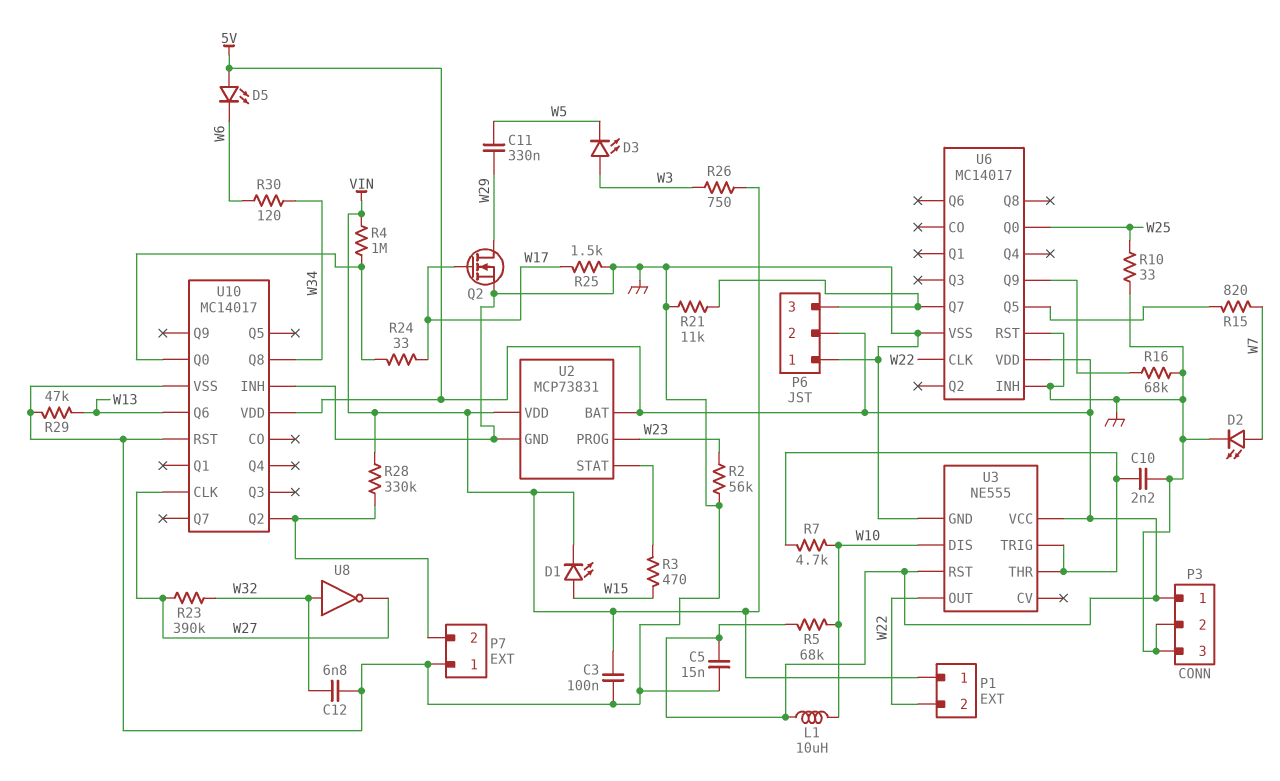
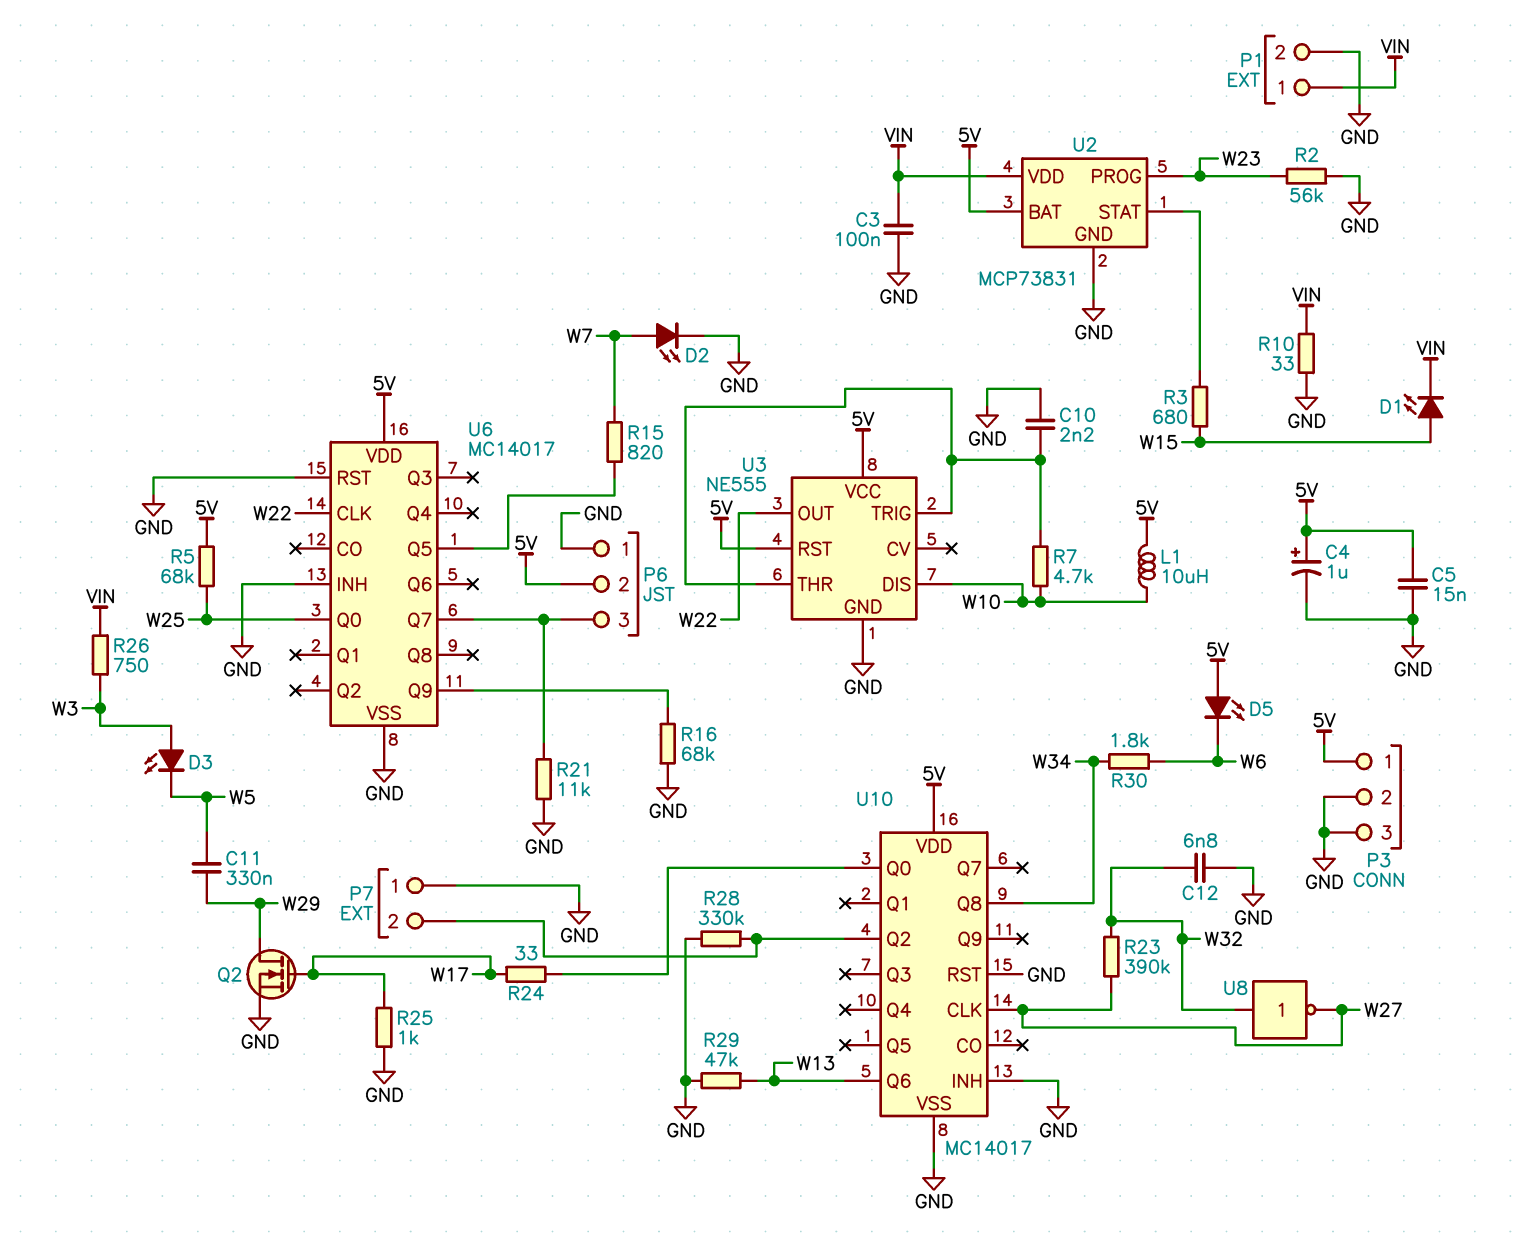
C4: none -> 1uF (plus 5V, minus GND)
P1 pin 2: W22 -> GND
R3: 470 (U2/STAT, W15) -> 680 (U2/STAT, W15)
R4: 1M (U10/Q0, VIN) -> none
R5: 68k (5V, W10) -> 68k (5V, W25)
R10: 33 (GND, W25) -> 33 (GND, VIN)
R25: 1.5k (GND, W17) -> 1k (GND, W17)
R28: 330k (P7/2, VIN) -> 330k (GND, P7/2)
R30: 120 (W6, W34) -> 1.8k (W6, W34)

